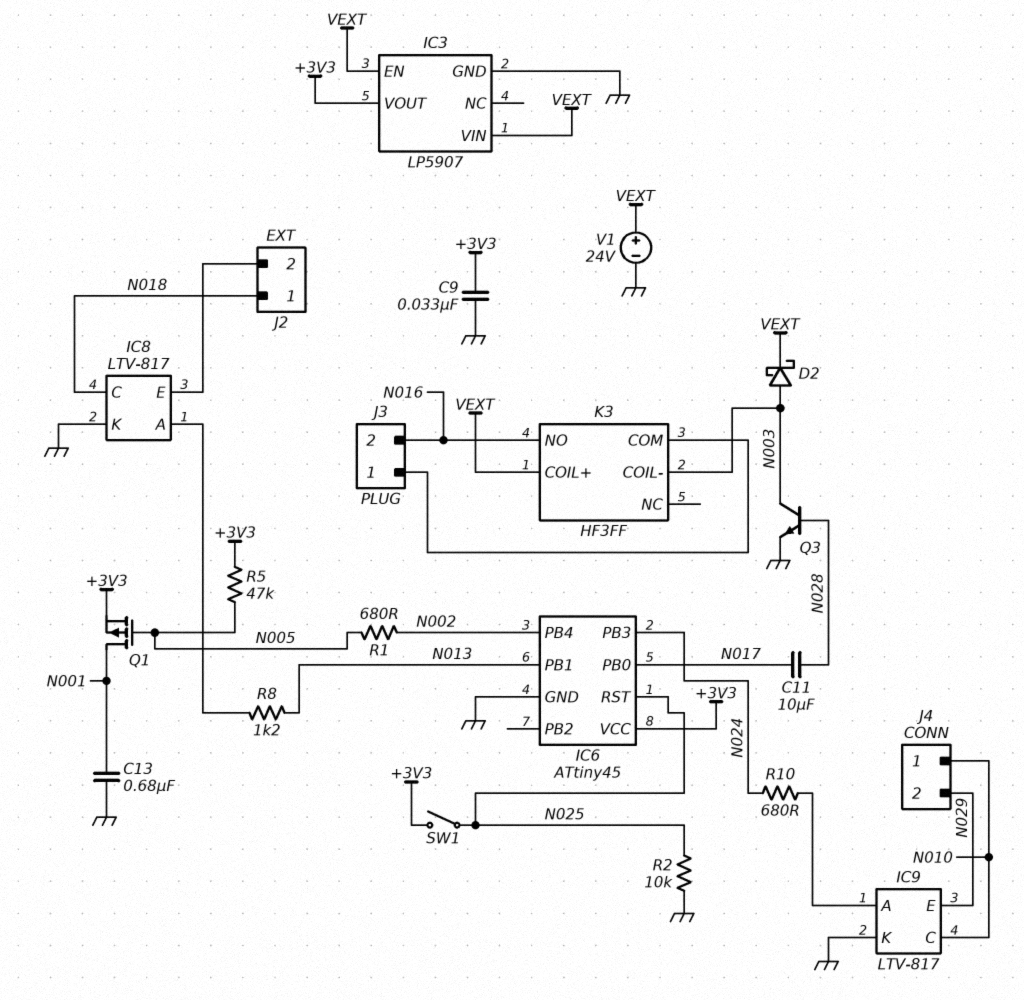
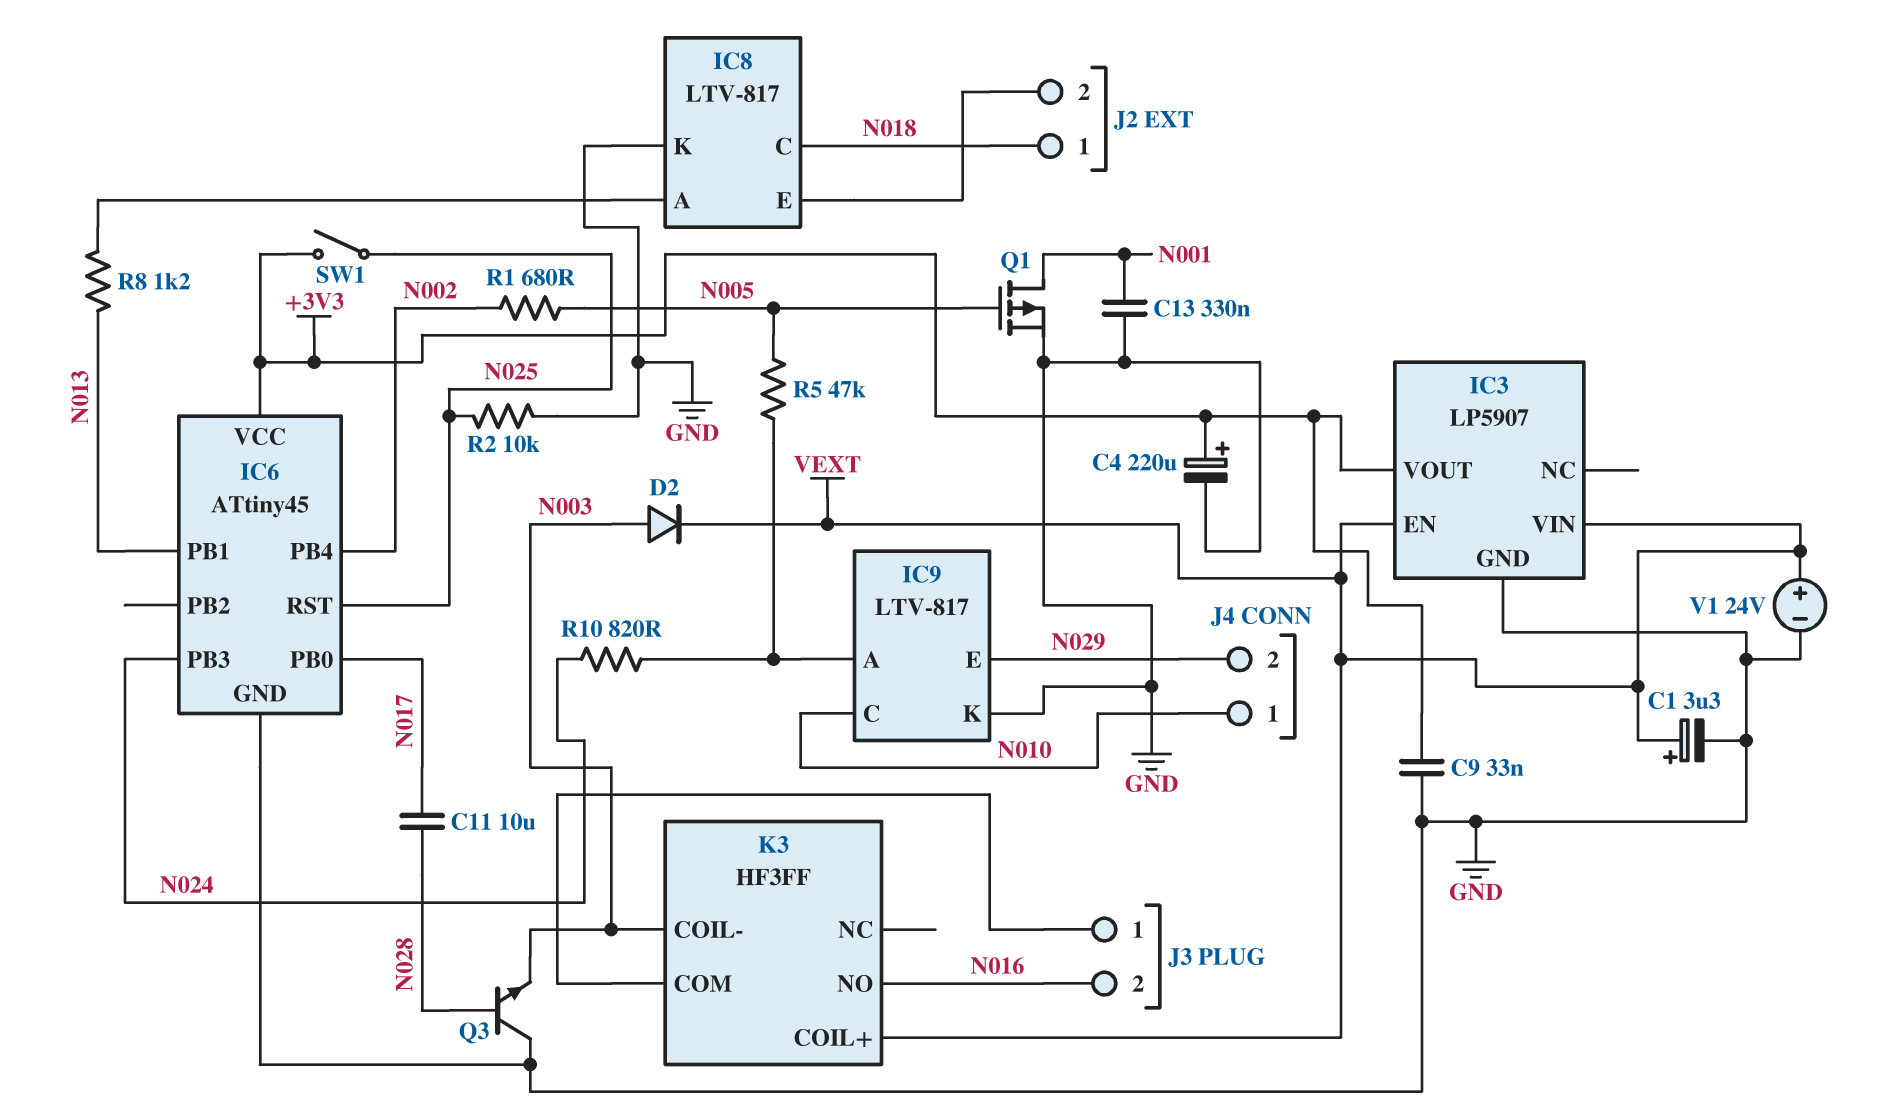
C1: none -> 3.3uF (plus VEXT, minus GND)
C4: none -> 220uF (plus +3V3, minus GND)
C13: 680nF (GND, N001) -> 330nF (GND, N001)
D2: schottky (A N003, K VEXT) -> diode (A N003, K VEXT)
Q1: PMOS (G N005, D N001, S +3V3) -> PMOS (G N005, D N001, S GND)
Q3: NPN (B N028, C N003, E GND) -> NPN (B N028, C GND, E N003)
R5: 47k (+3V3, N005) -> 47k (IC9/A, N005)
R10: 680 (IC9/A, N024) -> 820 (IC9/A, N024)

